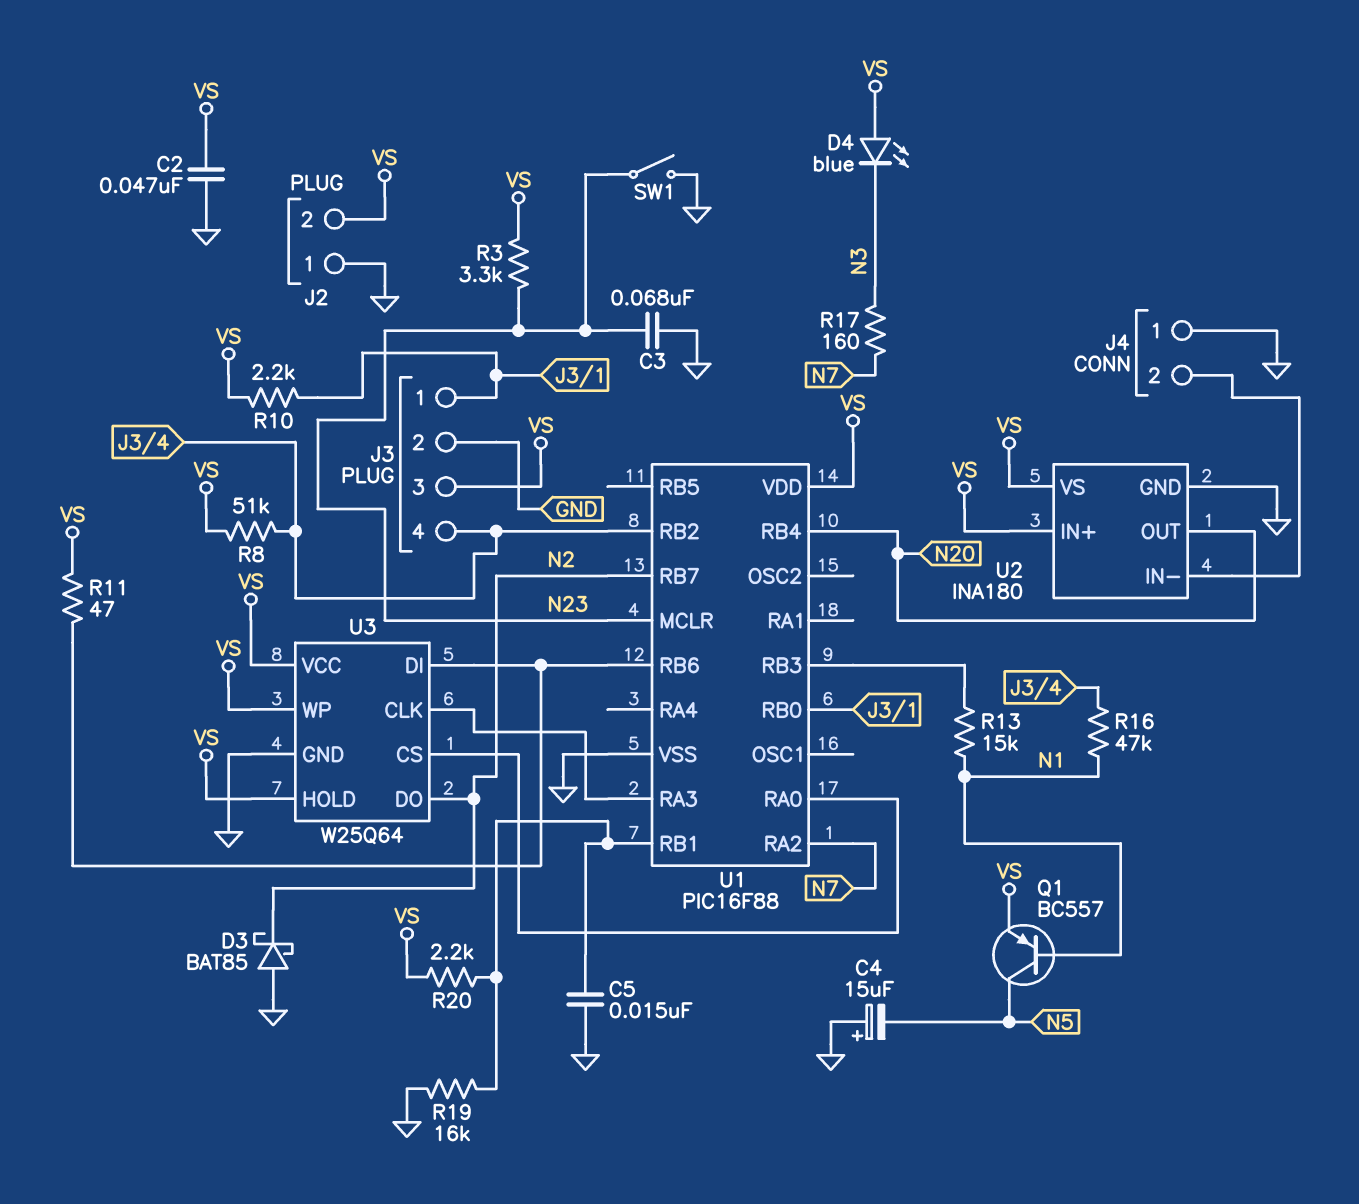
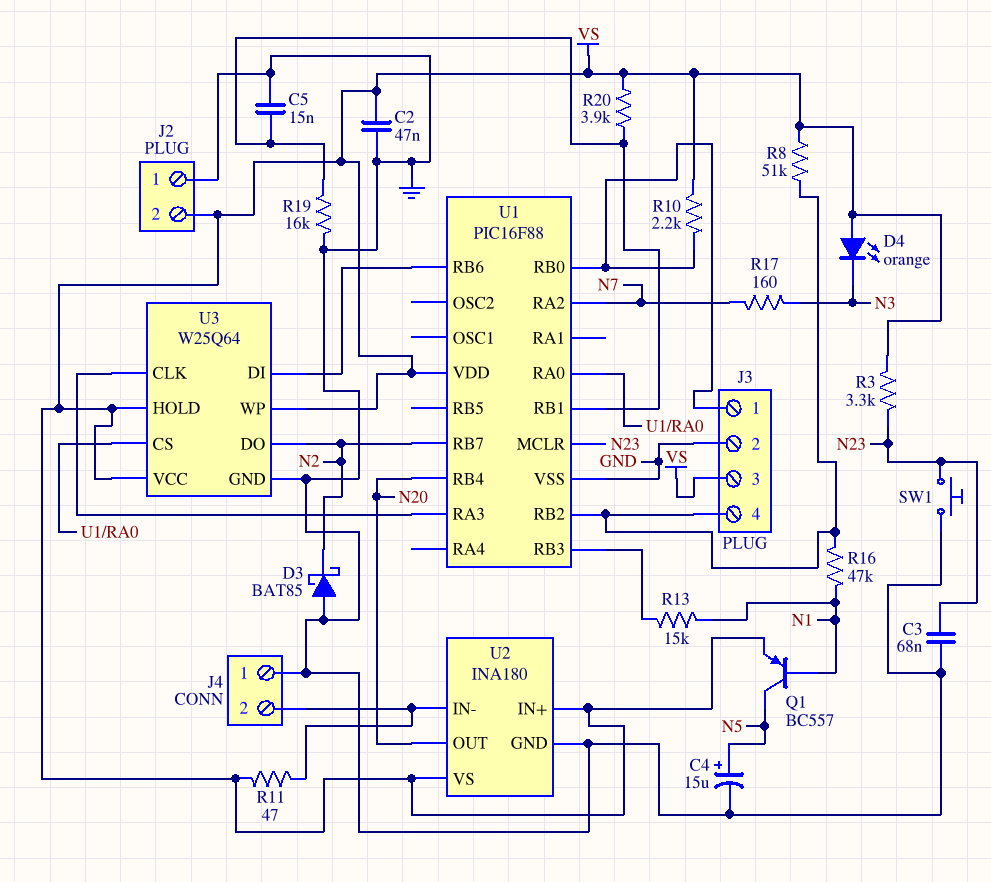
C4: 15uF (plus GND, minus N5) -> 15uF (plus N5, minus GND)
D4: LED blue (A VS, K N3) -> LED orange (A VS, K N3)
R11: 47 (U1/RB6, VS) -> 47 (J4/2, VS)
R20: 2.2k (U1/RB1, VS) -> 3.9k (U1/RB1, VS)
SW1: switch (GND, N23) -> button (GND, N23)

